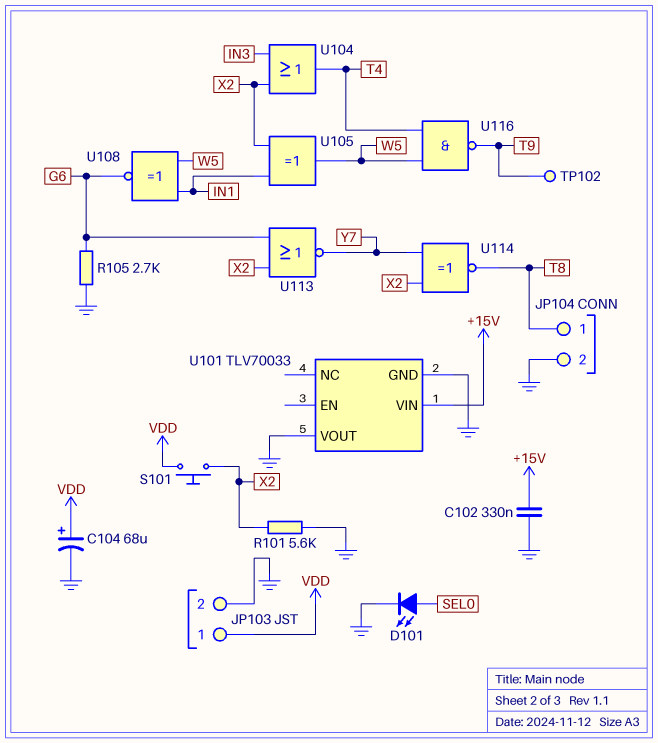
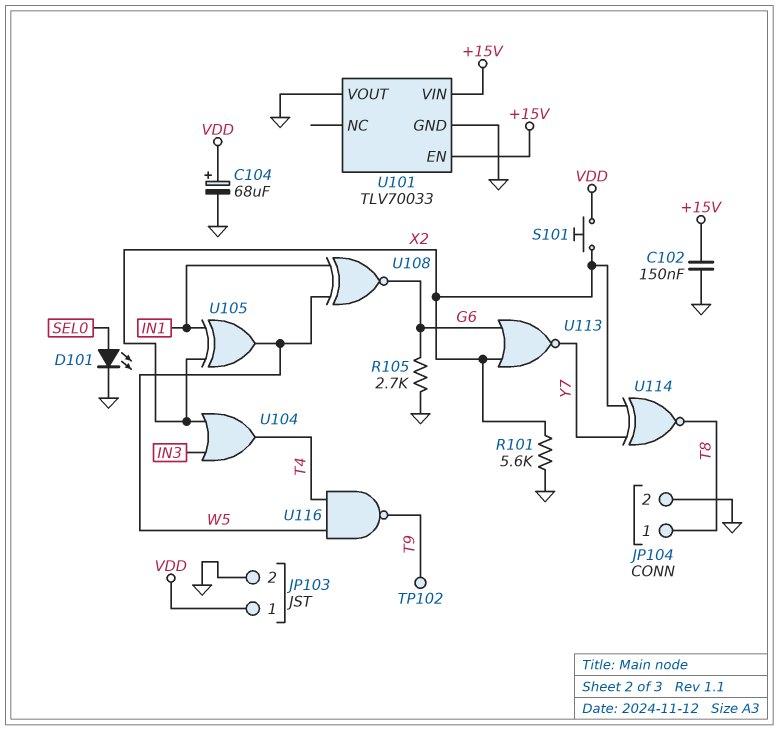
C102: 330nF (+15V, GND) -> 150nF (+15V, GND)
U101 pin EN: none -> +15V

